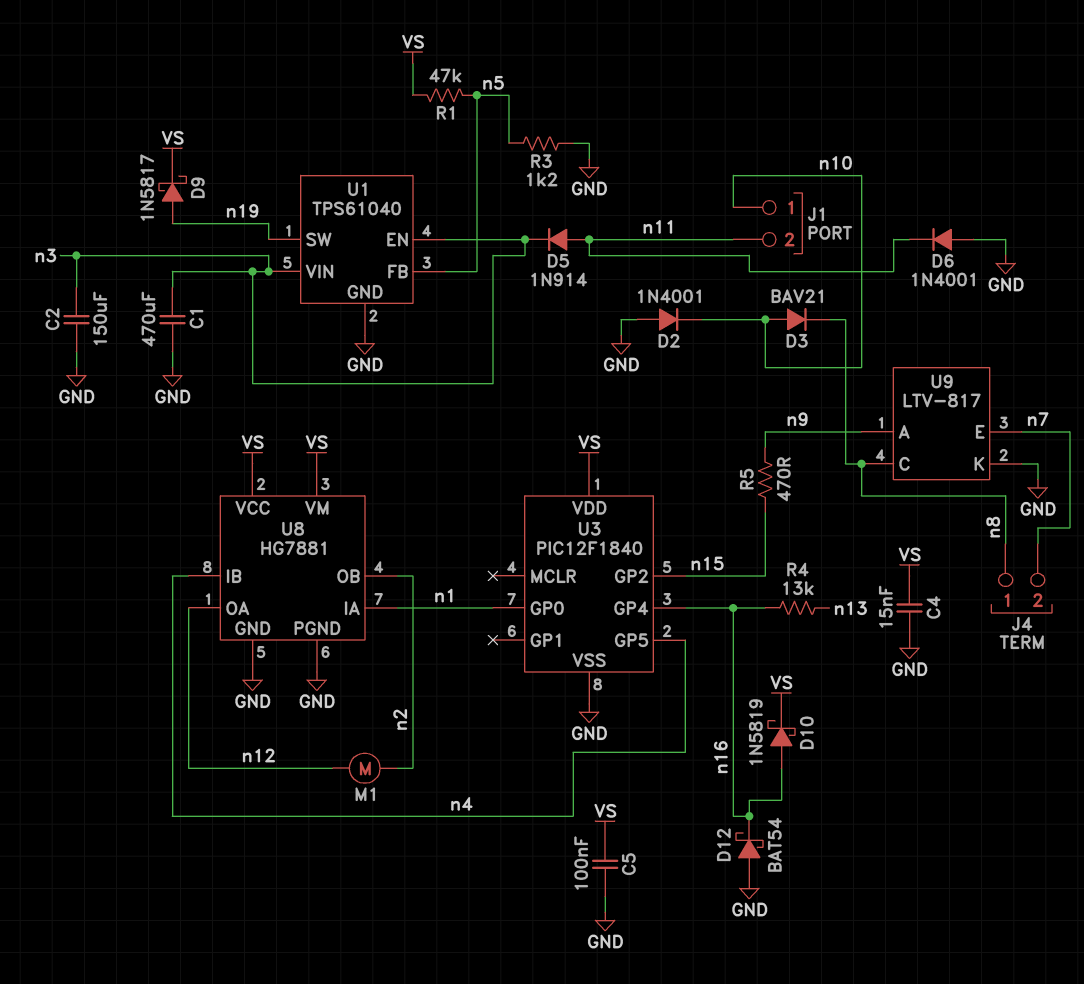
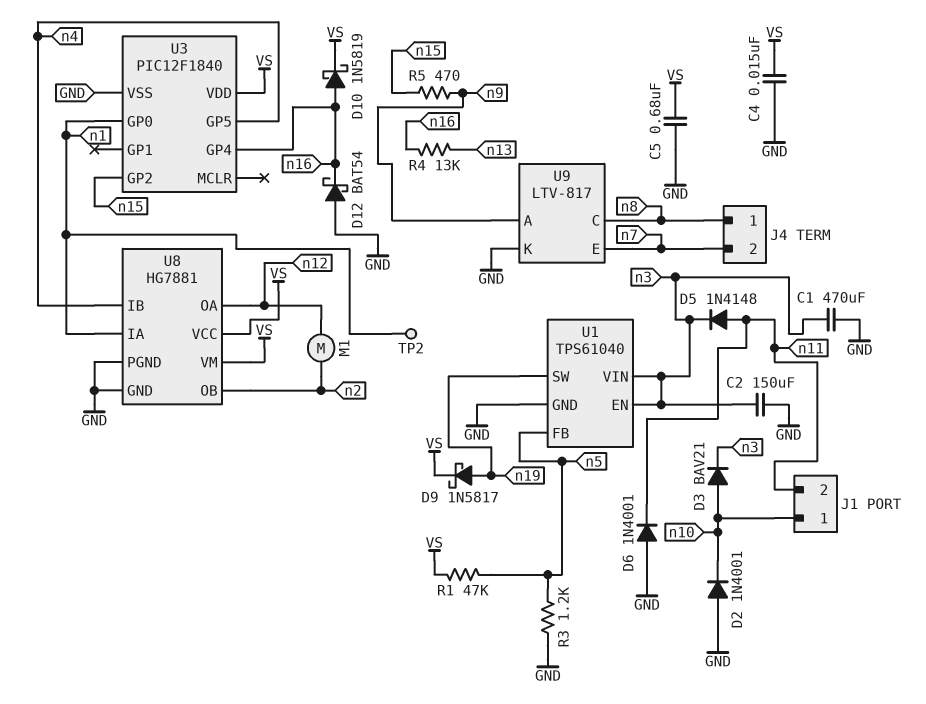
C5: 100nF (GND, VS) -> 680nF (GND, VS)
D3: diode BAV21 (A n10, K n8) -> diode BAV21 (A n10, K n3)
D5: diode 1N914 (A n11, K n3) -> diode 1N4148 (A n11, K n3)
TP2: none -> test point (n1)

